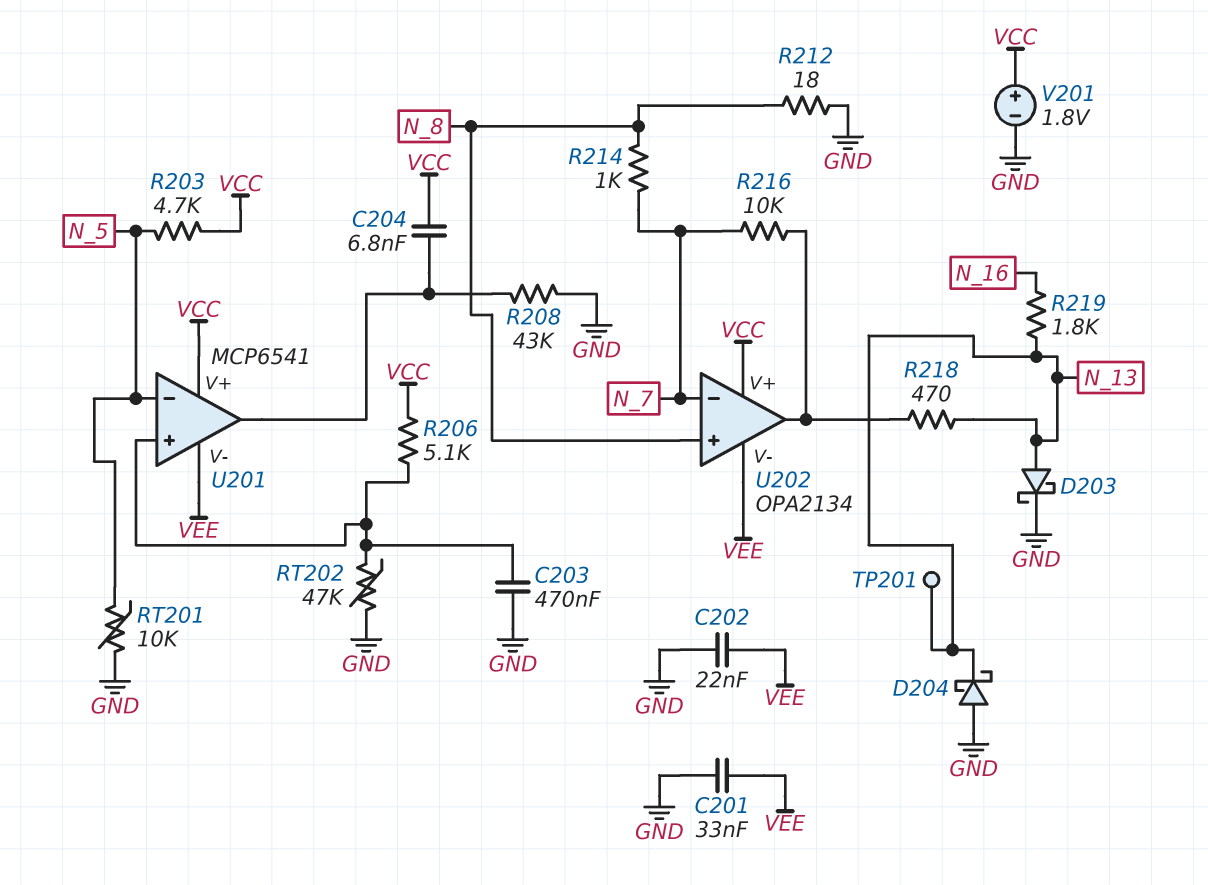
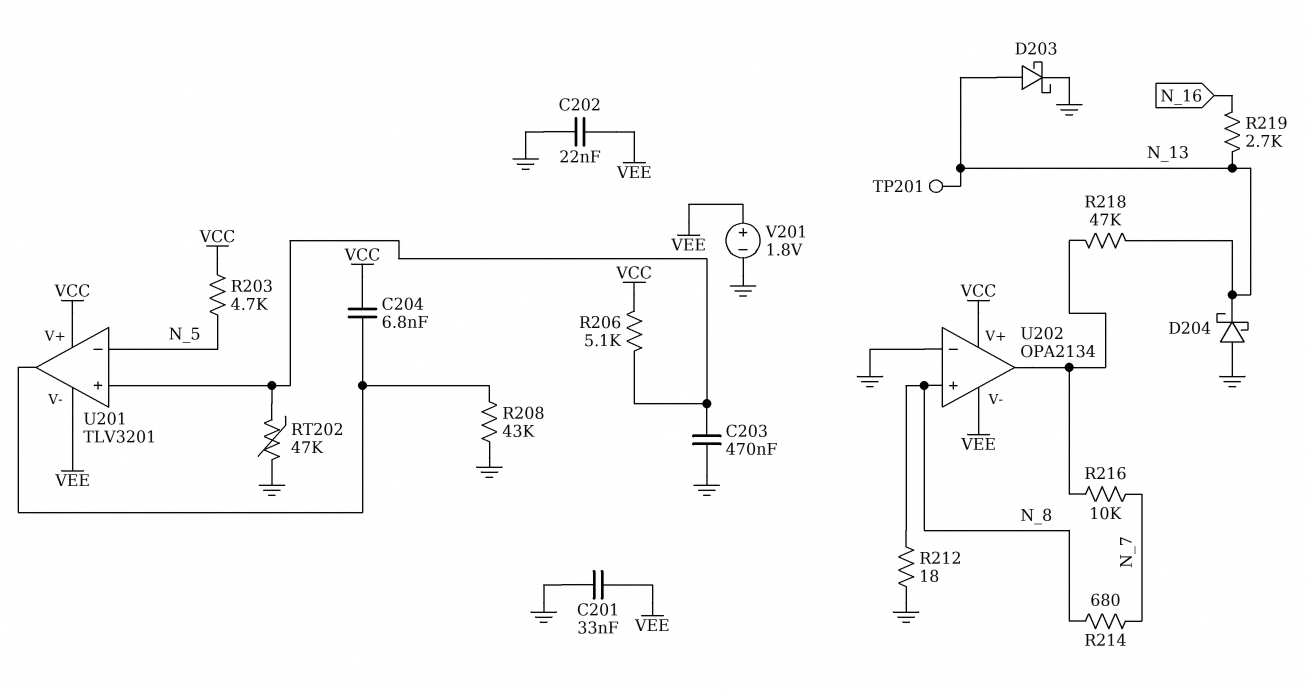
R214: 1k (N_7, N_8) -> 680 (N_7, N_8)
R218: 470 (N_13, U202/out) -> 47k (N_13, U202/out)
R219: 1.8k (N_13, N_16) -> 2.7k (N_13, N_16)
RT201: 10k (GND, N_5) -> none
U201: MCP6541 -> TLV3201
U202 pin in-: N_7 -> GND
V201: 1.8V (plus VCC, minus GND) -> 1.8V (plus VEE, minus GND)

